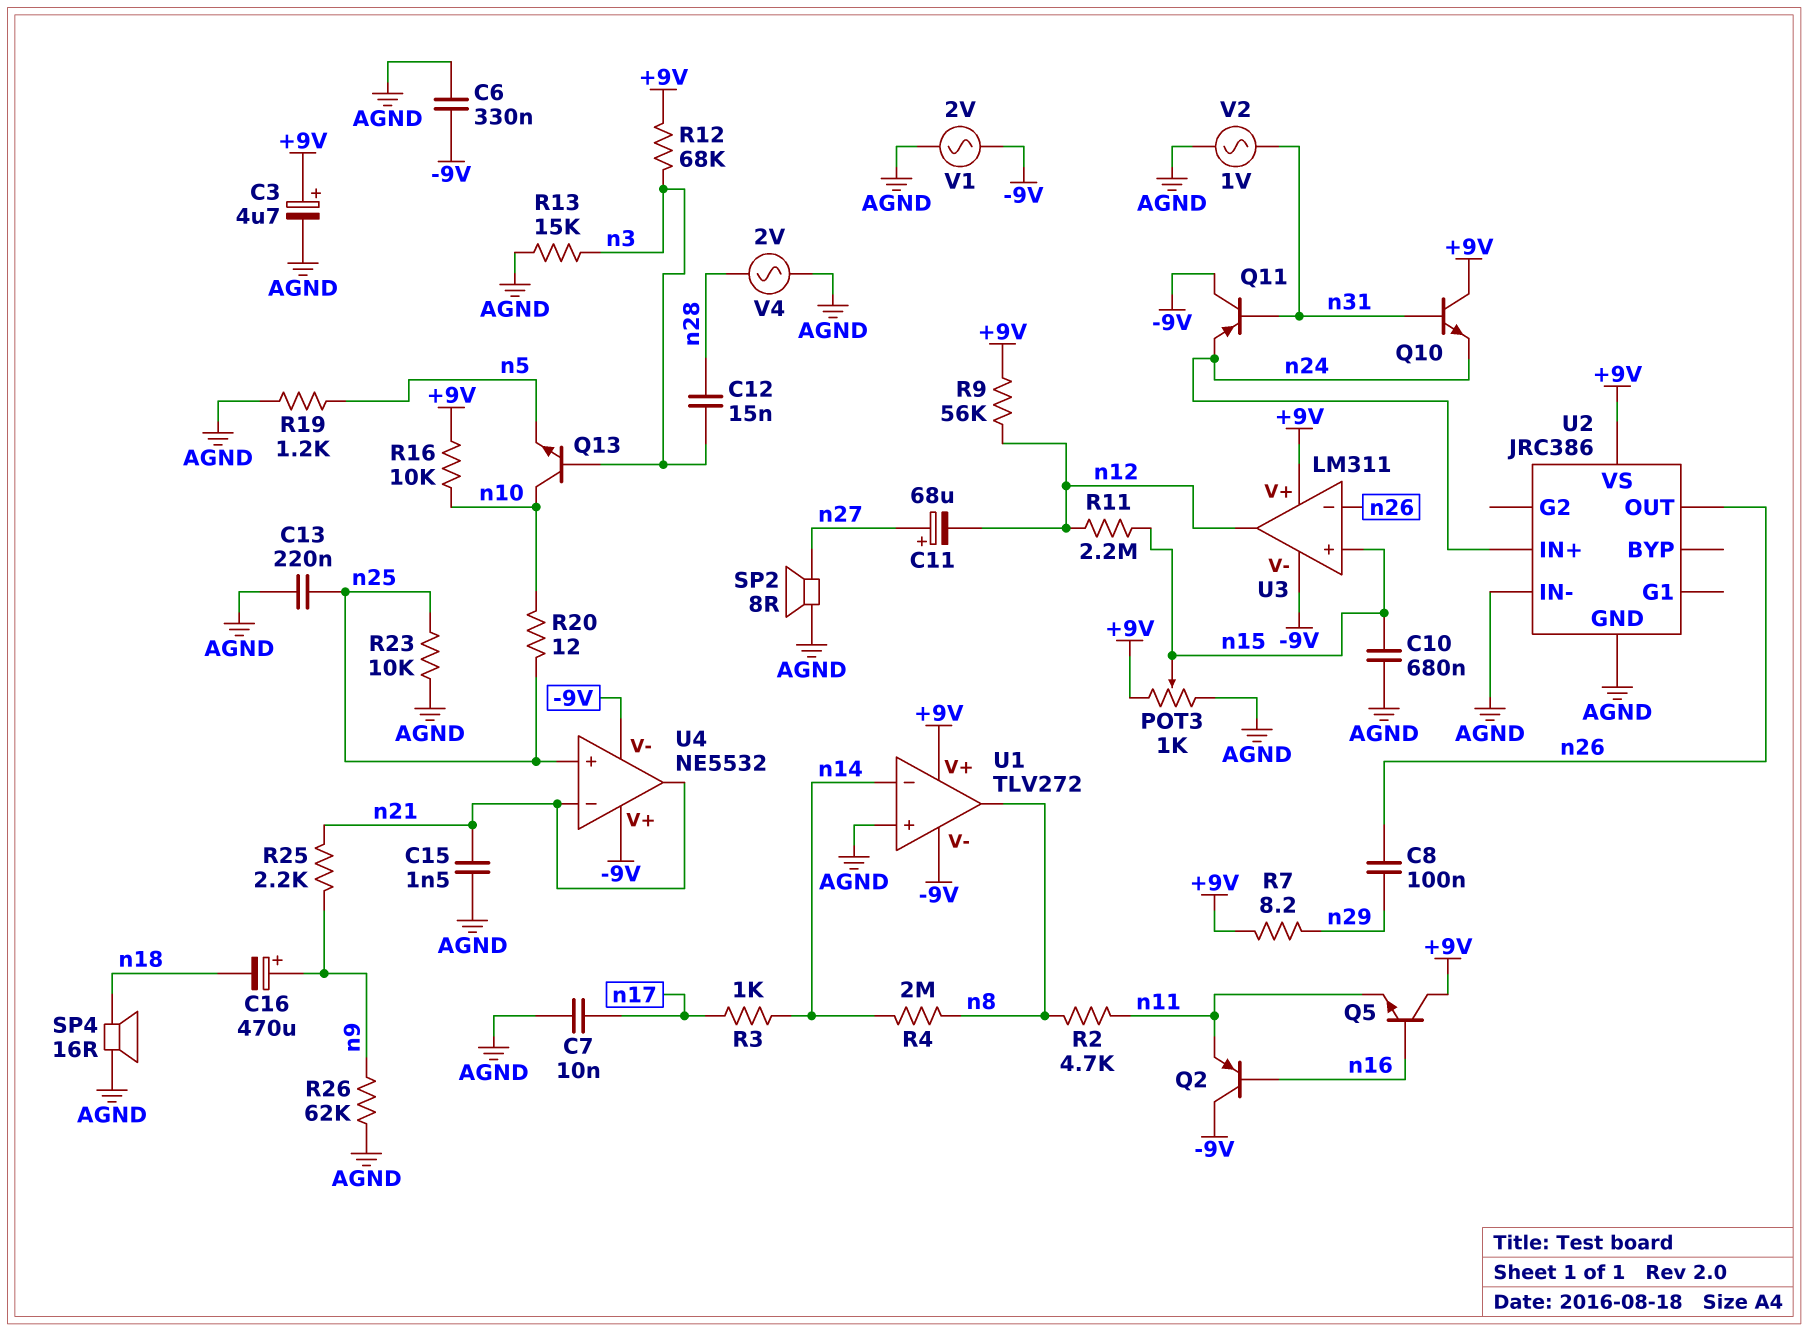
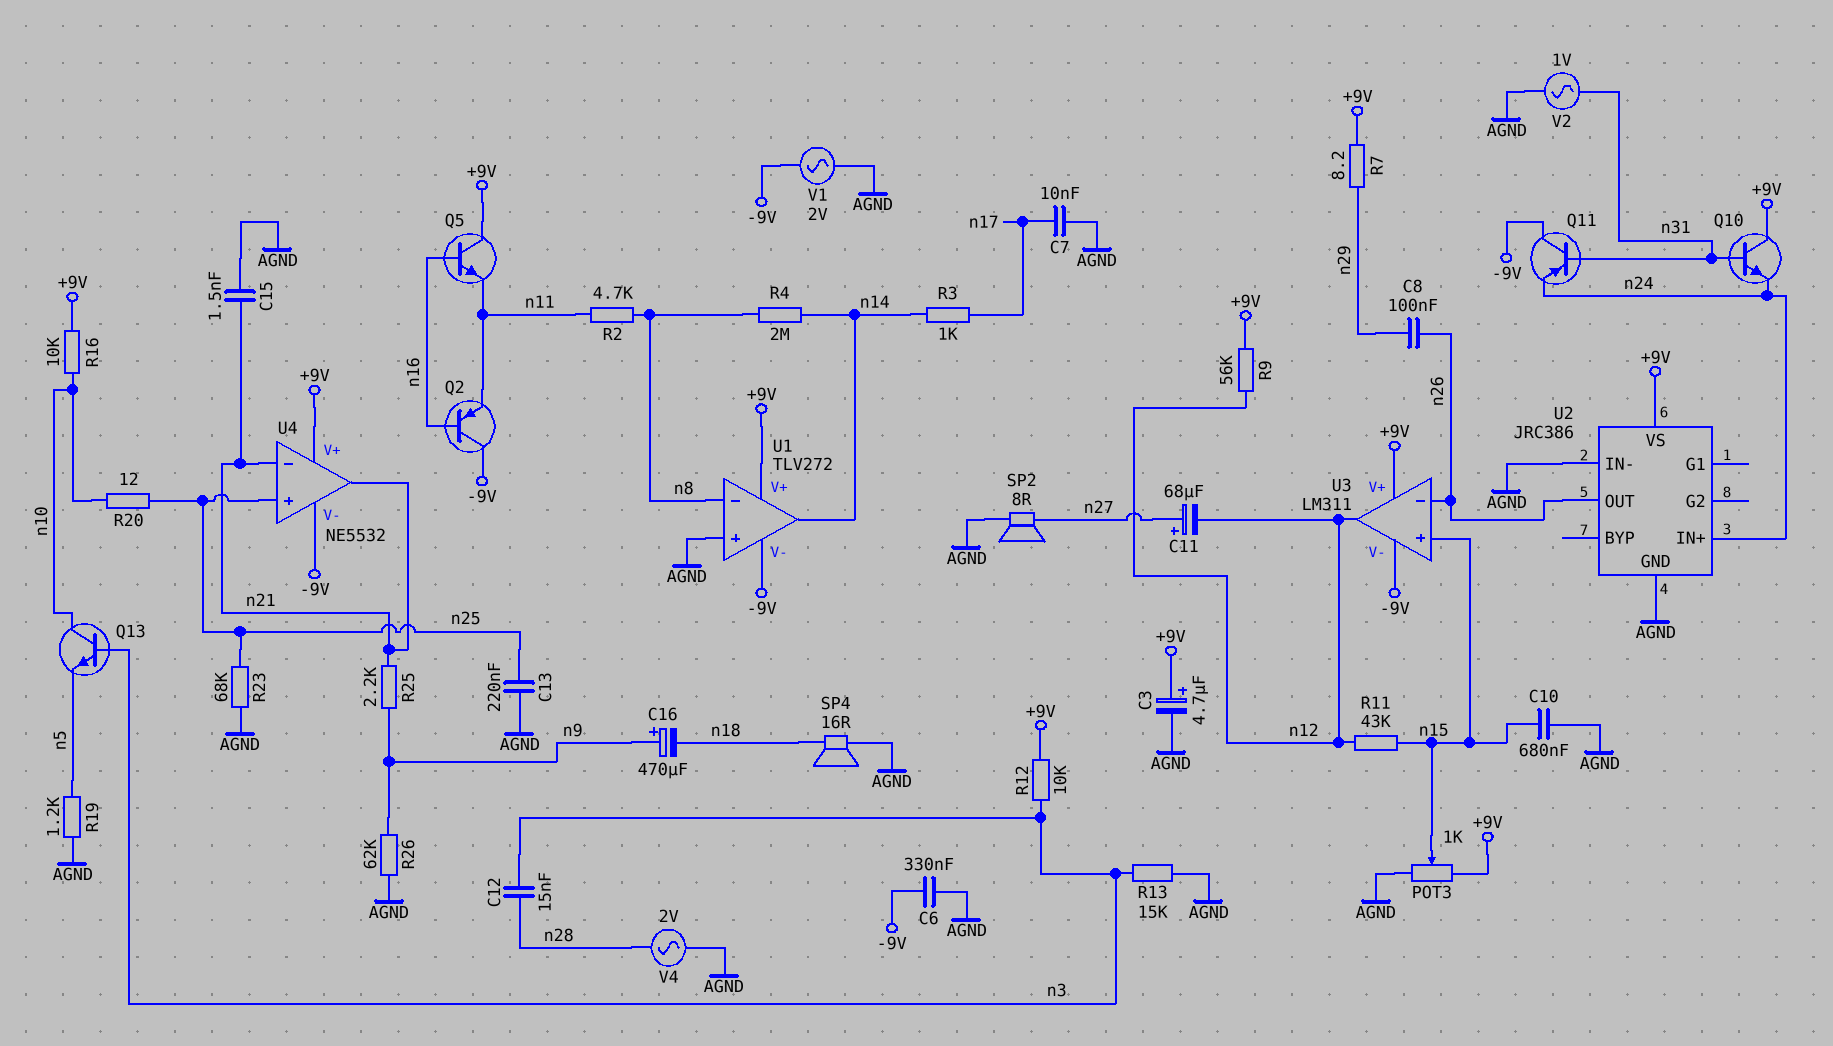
R11: 2.2M (n12, n15) -> 43k (n12, n15)
R12: 68k (+9V, n3) -> 10k (+9V, n3)
R23: 10k (AGND, n25) -> 68k (AGND, n25)
U1 pin in-: n14 -> n8
U1 pin out: n8 -> n14
U4 pin V+: -9V -> +9V

